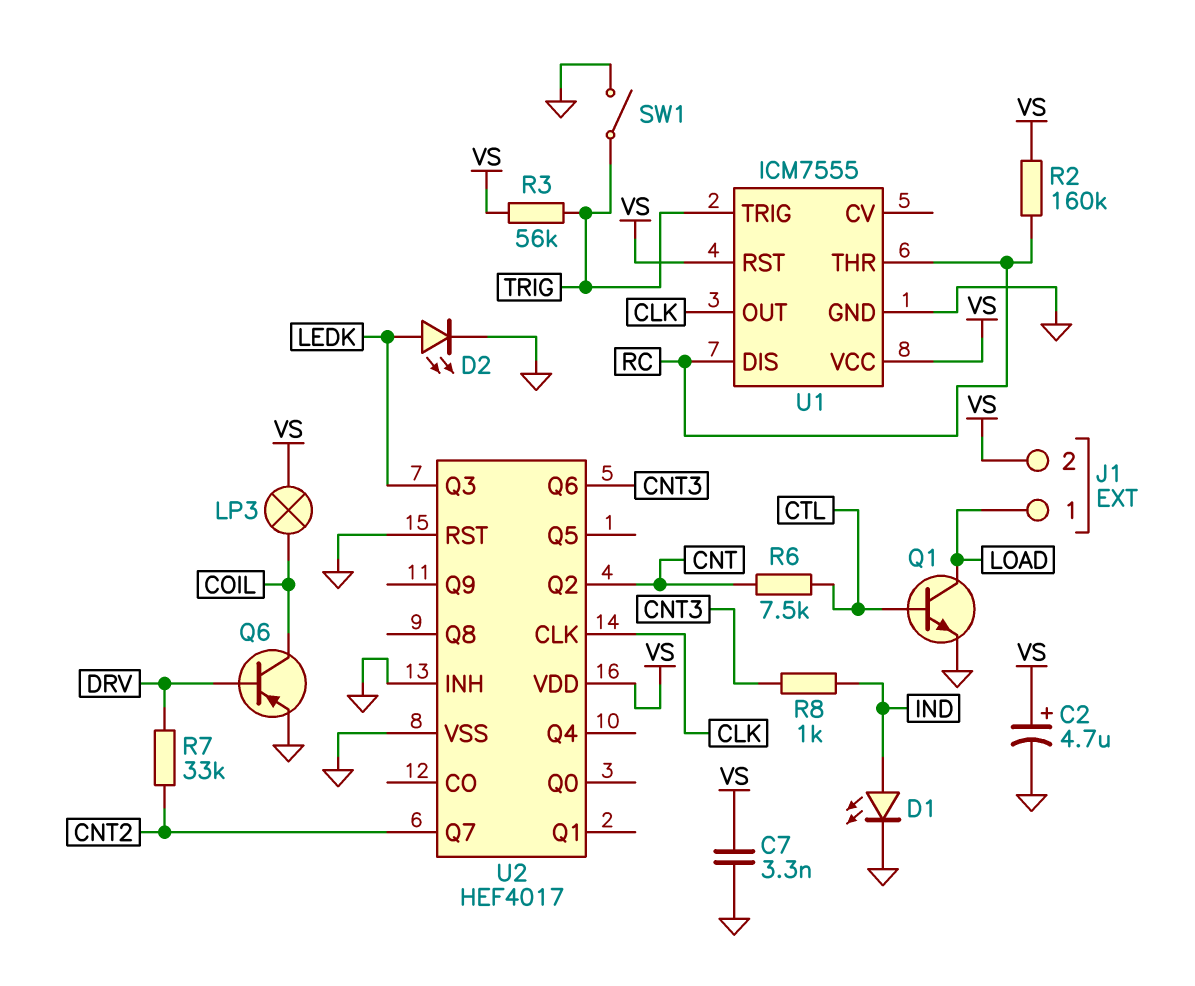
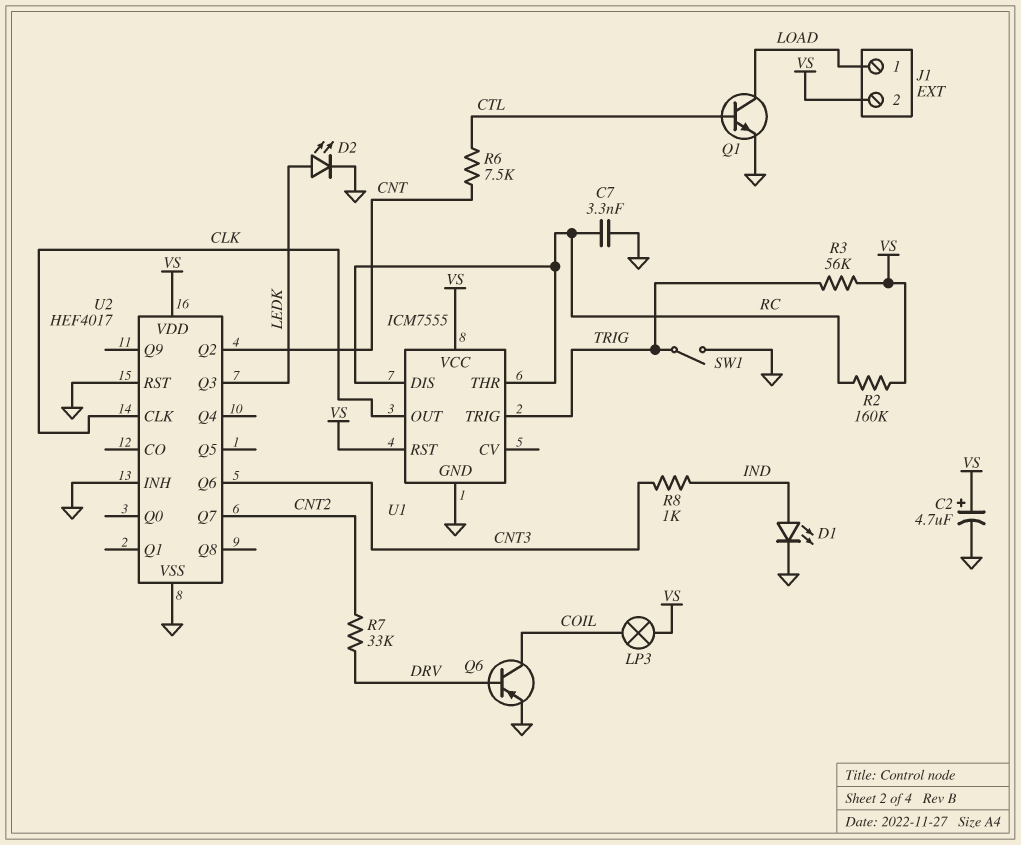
C7: 3.3nF (GND, VS) -> 3.3nF (GND, RC)

